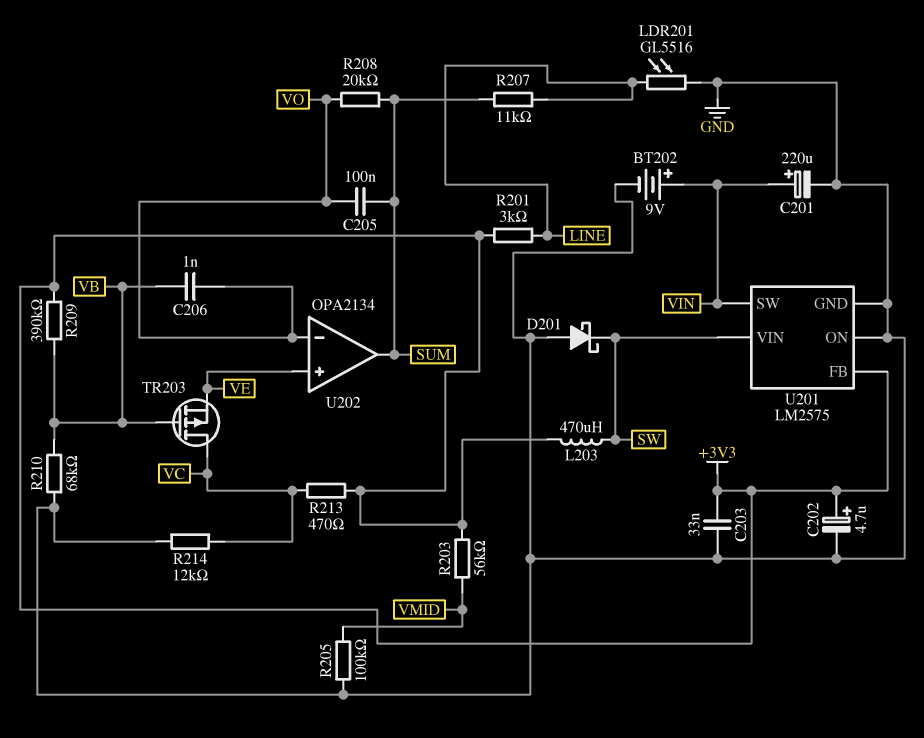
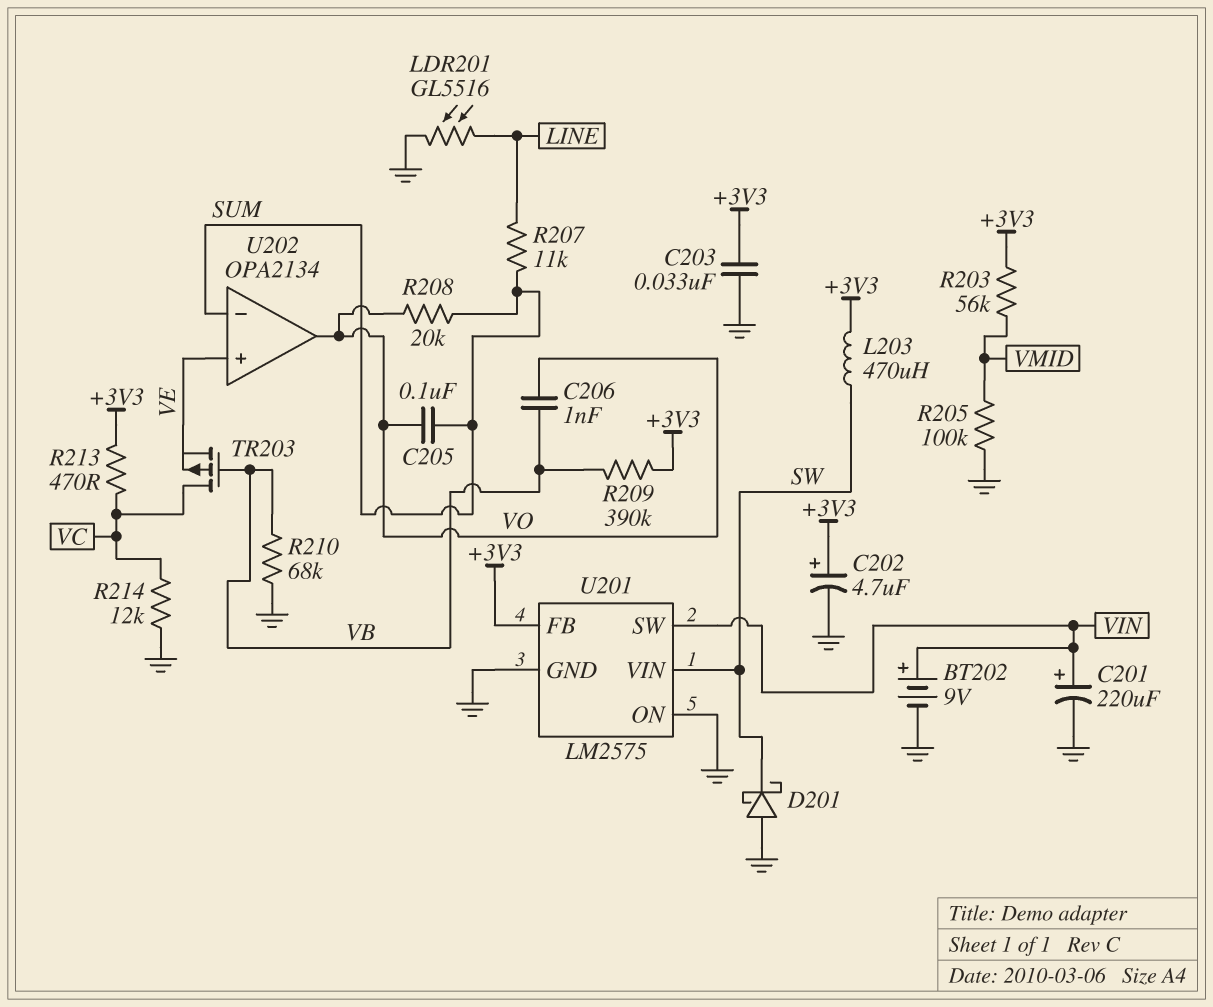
R201: 3k (+3V3, LINE) -> none
U202 pin in-: VO -> SUM
U202 pin out: SUM -> VO

